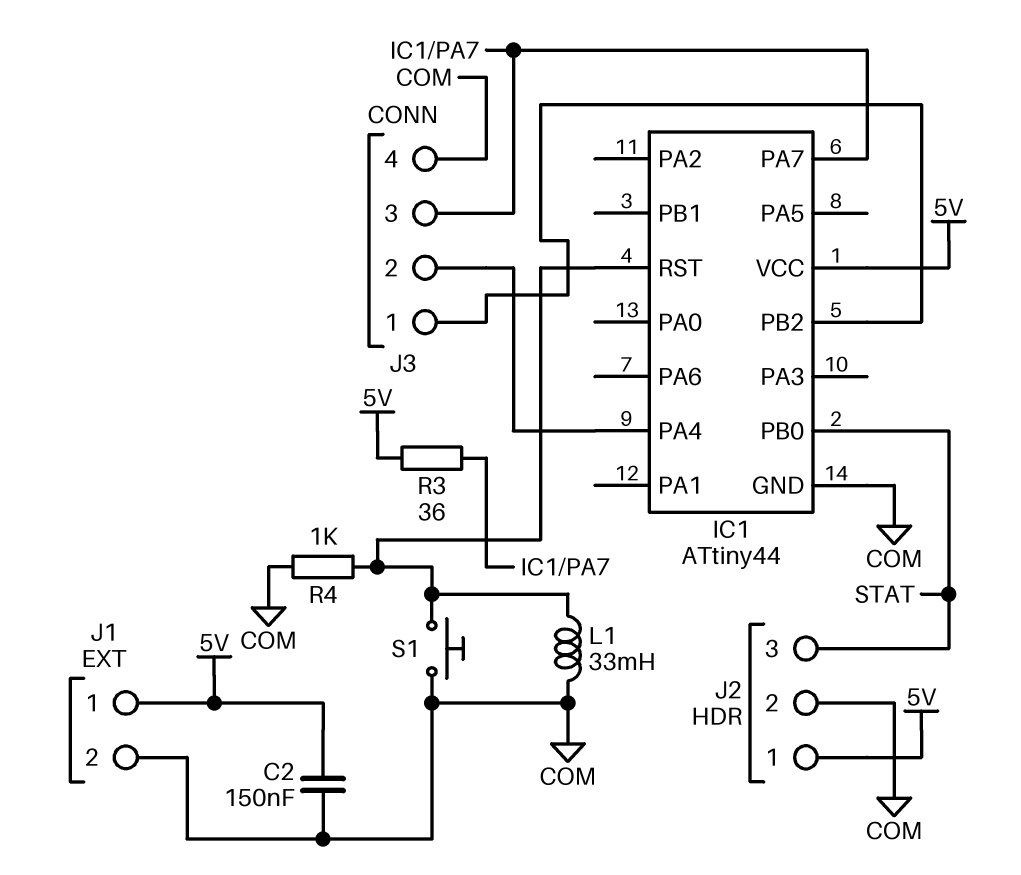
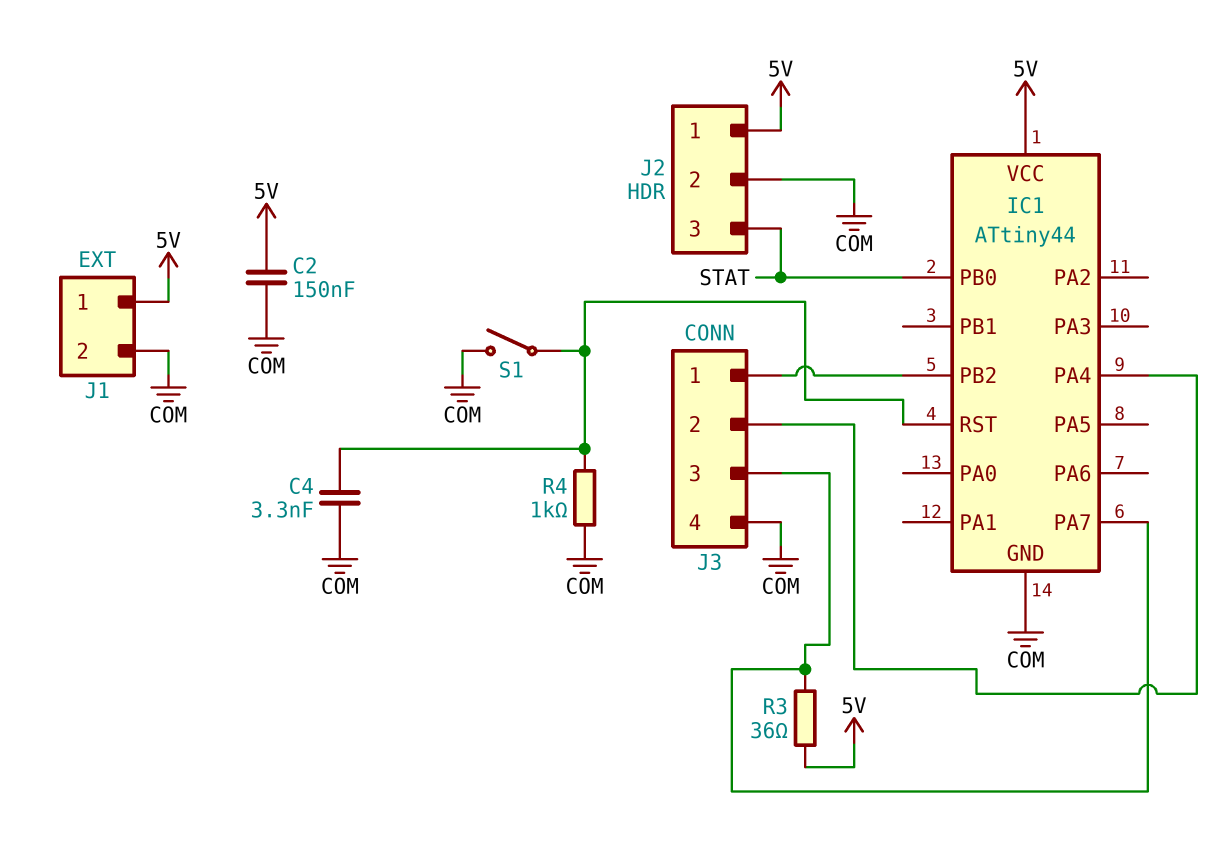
C4: none -> 3.3nF (COM, IC1/RST)
L1: 33mH (COM, IC1/RST) -> none
S1: button (COM, IC1/RST) -> switch (COM, IC1/RST)

